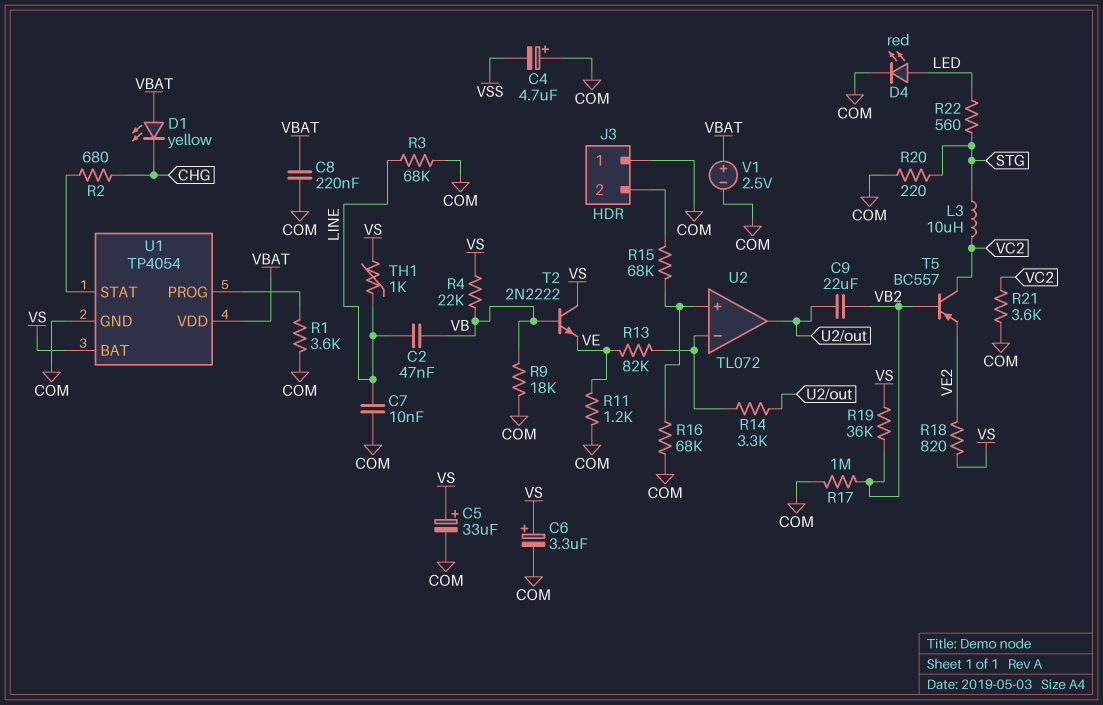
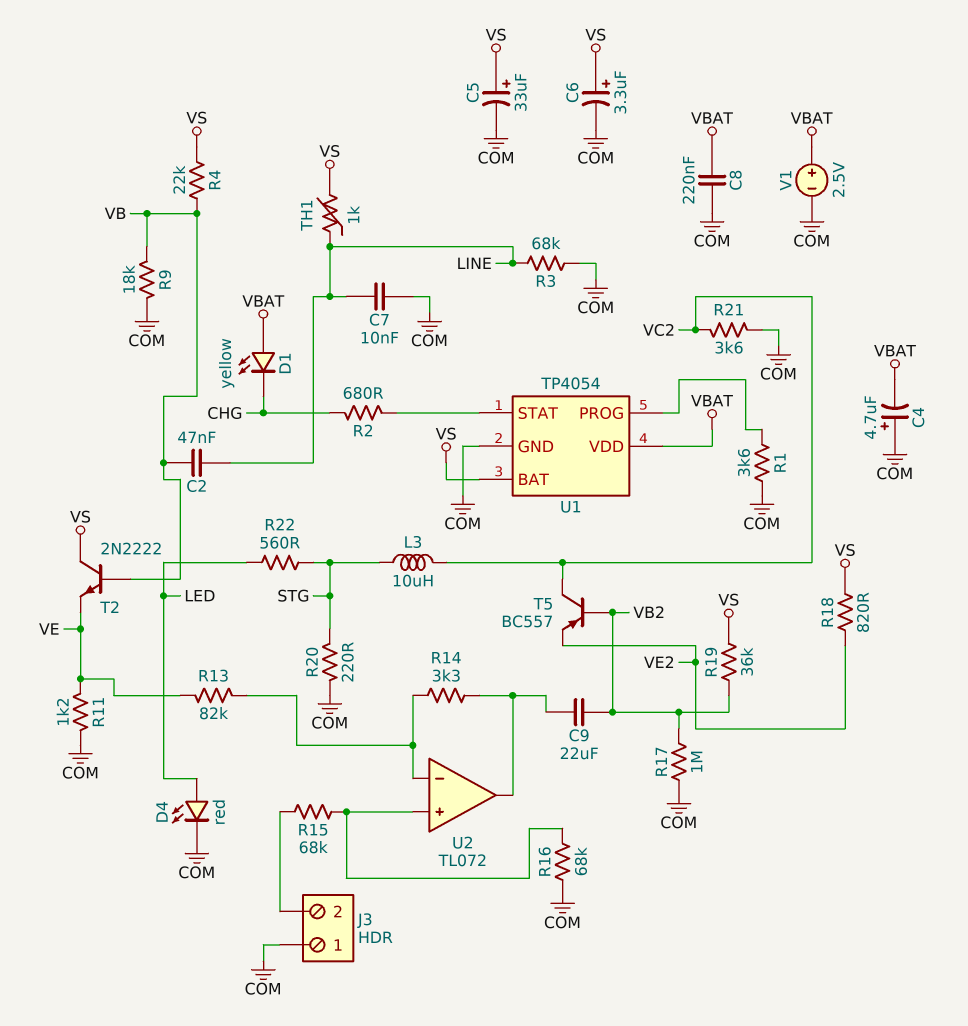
C4: 4.7uF (plus COM, minus VSS) -> 4.7uF (plus COM, minus VBAT)

